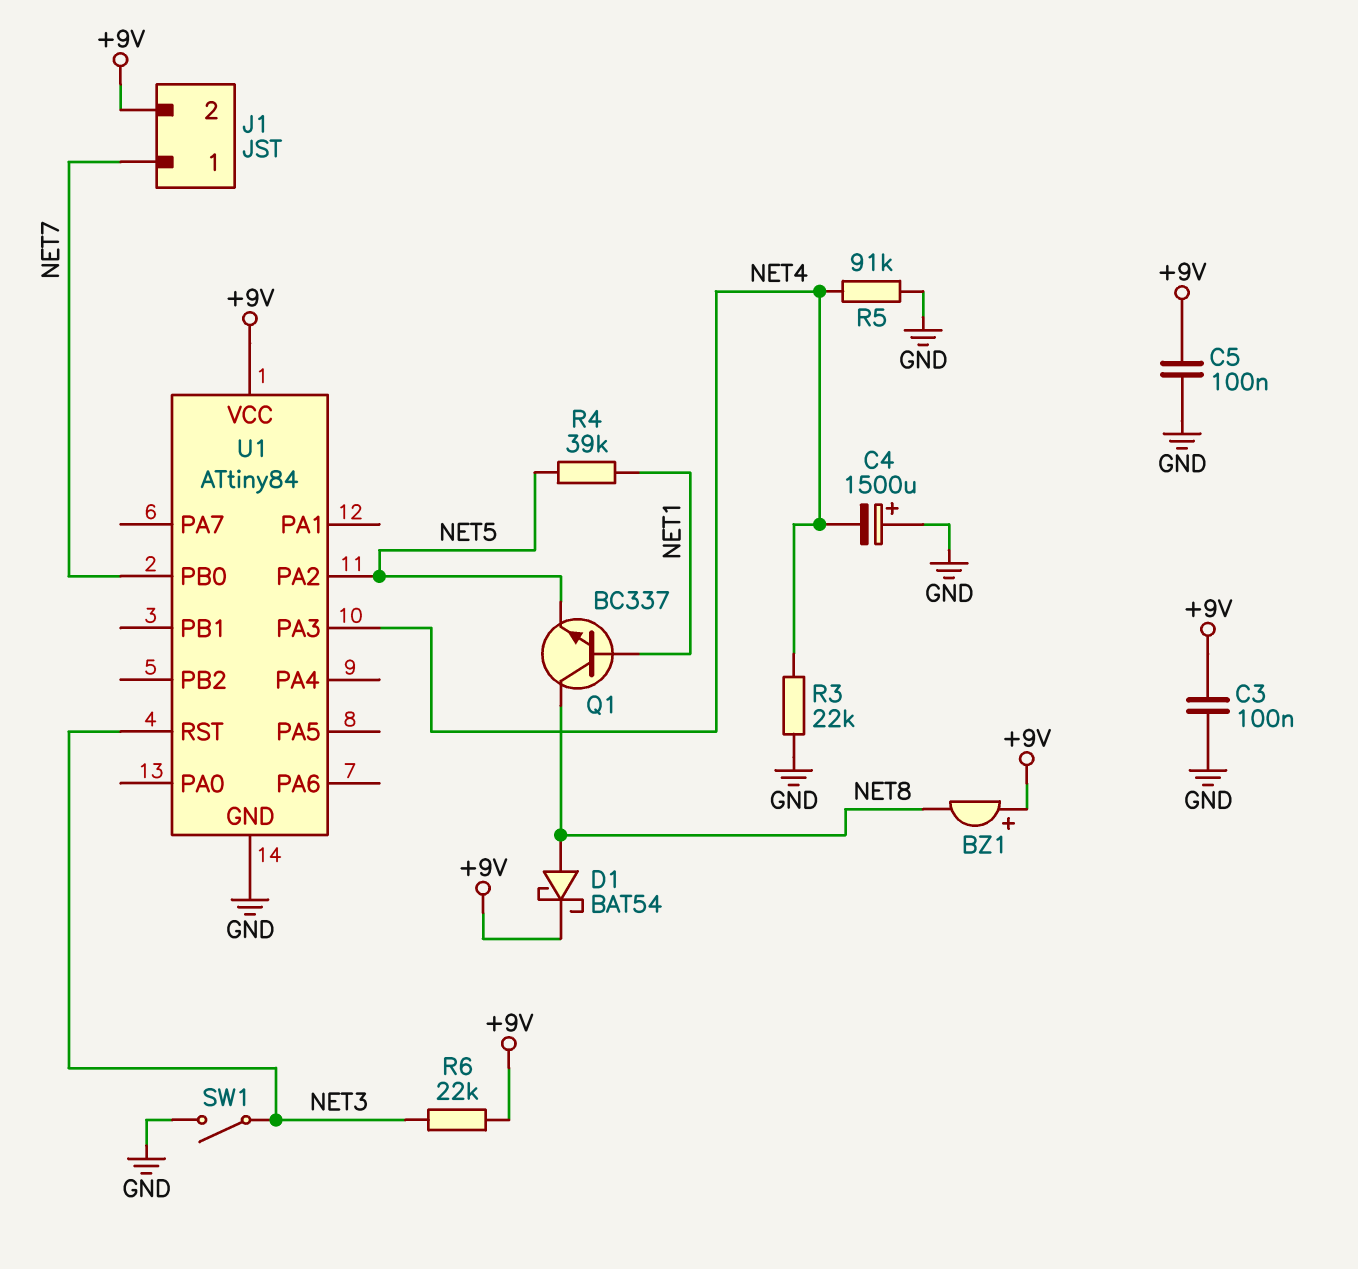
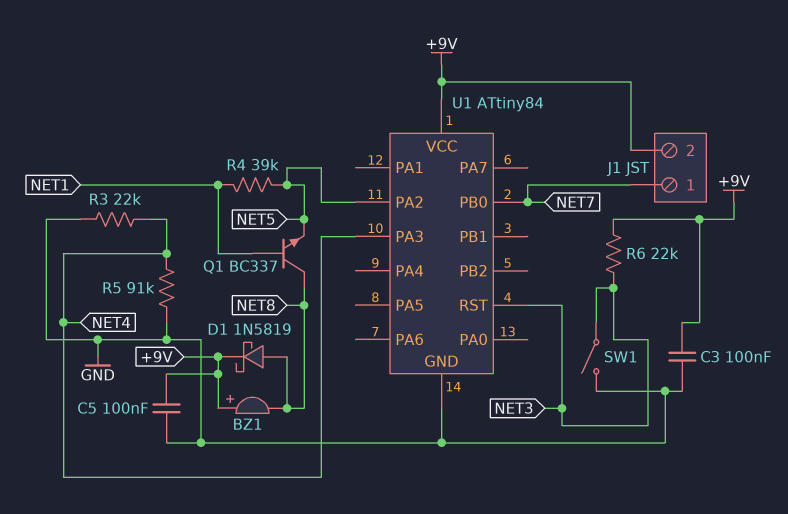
C4: 1500uF (plus GND, minus NET4) -> none
D1: schottky BAT54 (A NET8, K +9V) -> schottky 1N5819 (A NET8, K +9V)

